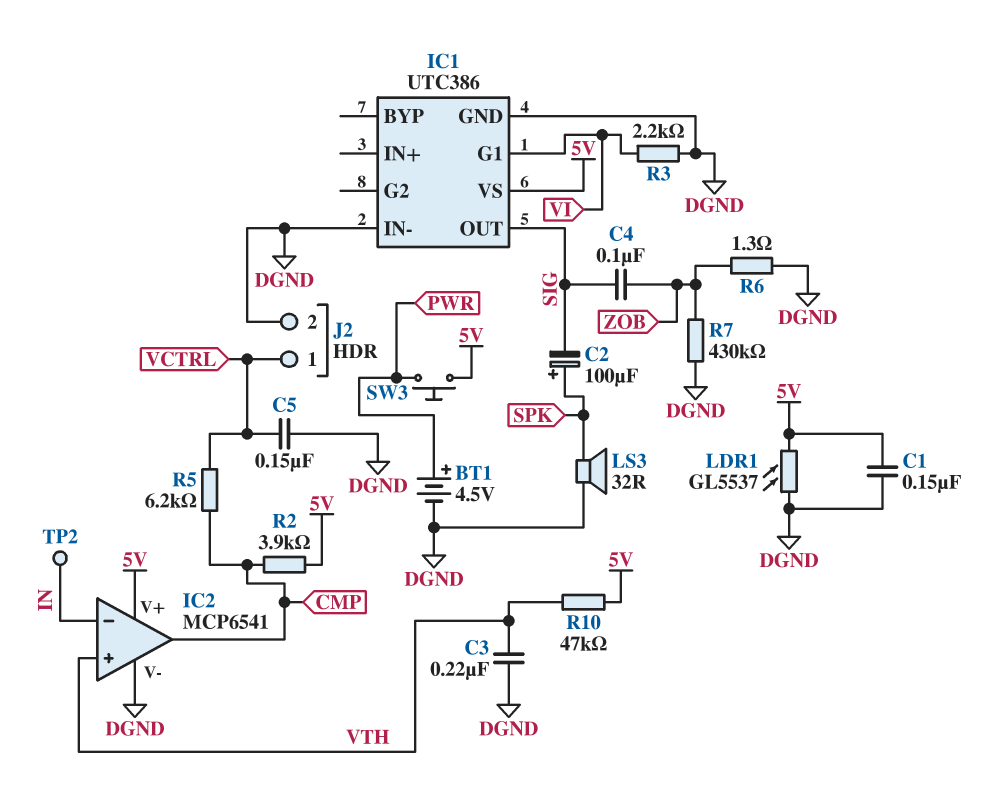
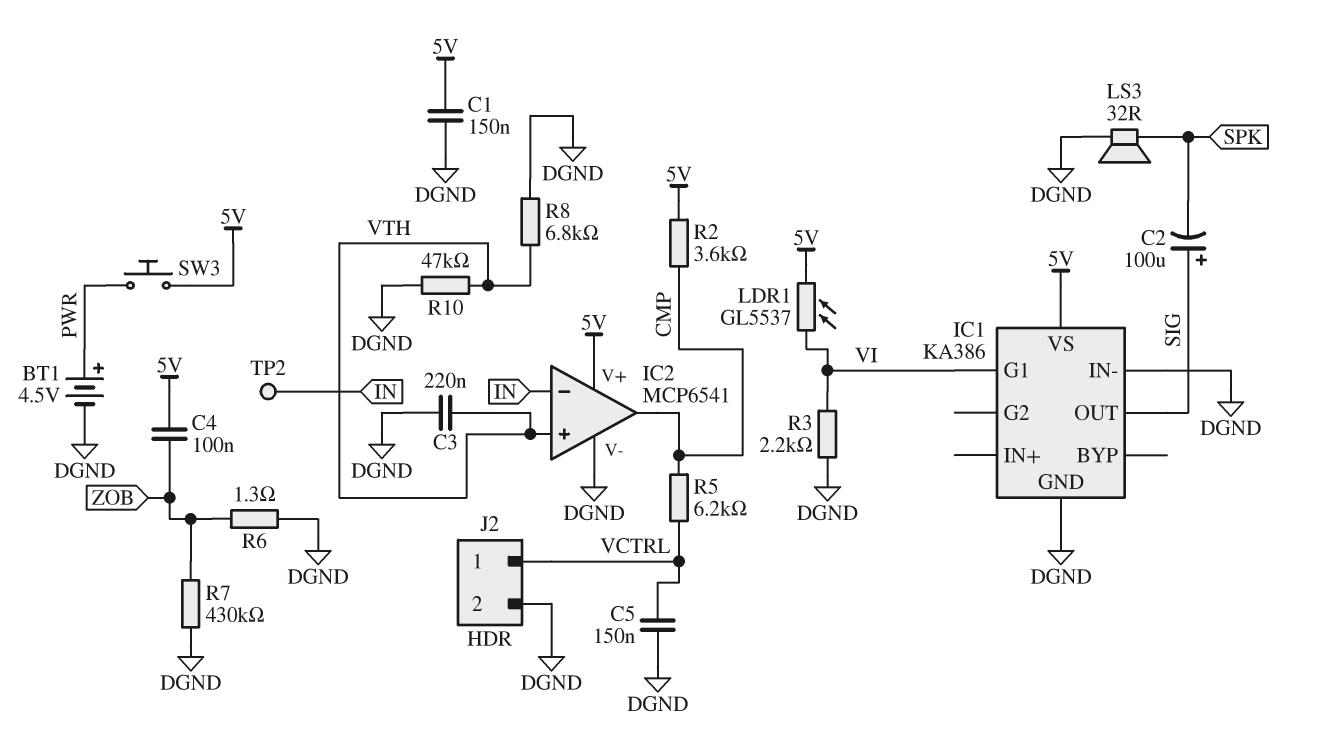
C2: 100uF (plus SPK, minus SIG) -> 100uF (plus SIG, minus SPK)
C4: 100nF (SIG, ZOB) -> 100nF (5V, ZOB)
IC1: UTC386 -> KA386
LDR1: GL5537 (5V, DGND) -> GL5537 (5V, VI)
R2: 3.9k (5V, CMP) -> 3.6k (5V, CMP)
R8: none -> 6.8k (DGND, VTH)
R10: 47k (5V, VTH) -> 47k (DGND, VTH)

